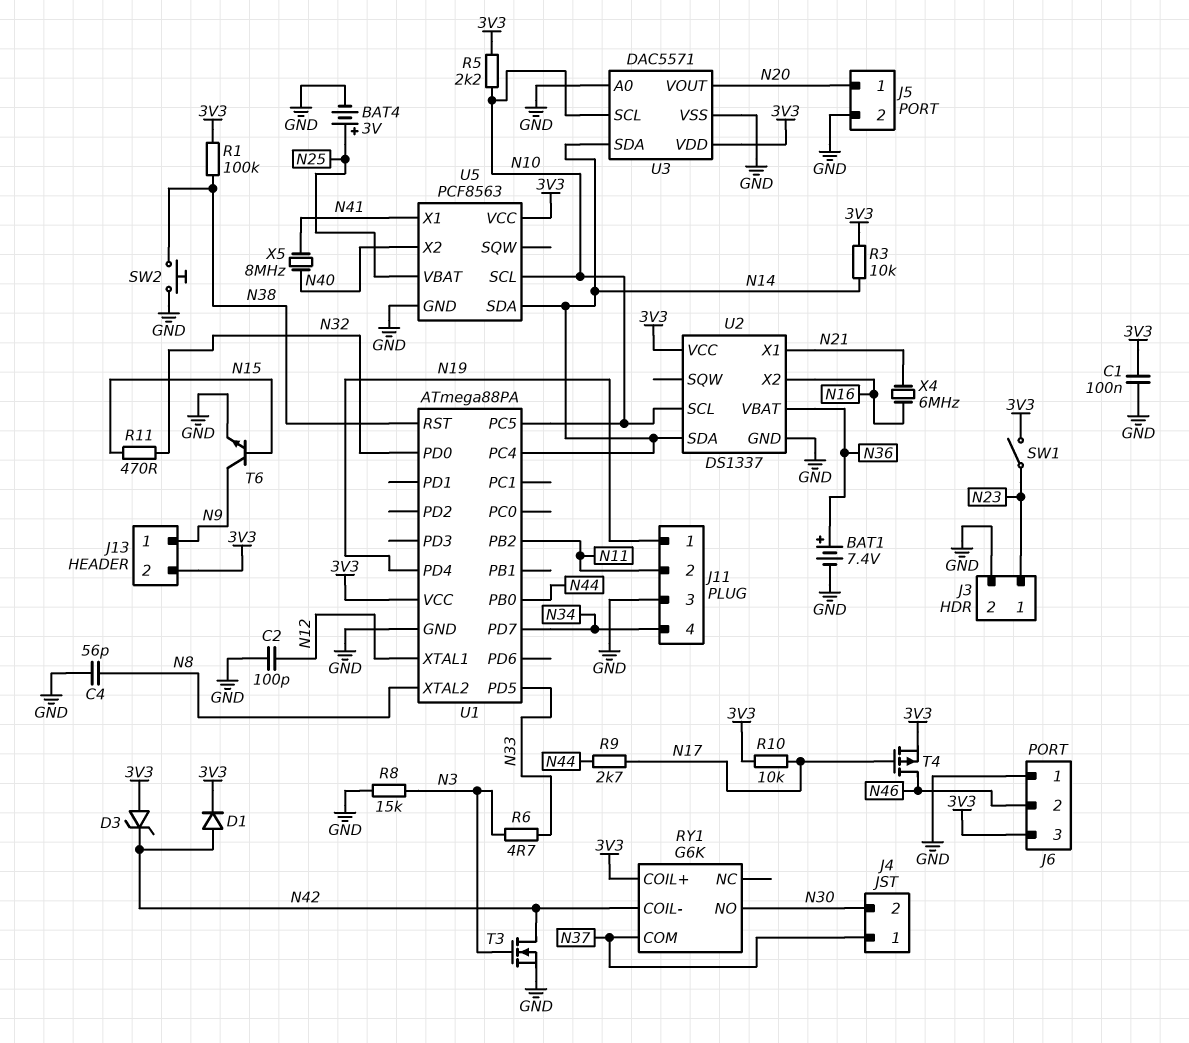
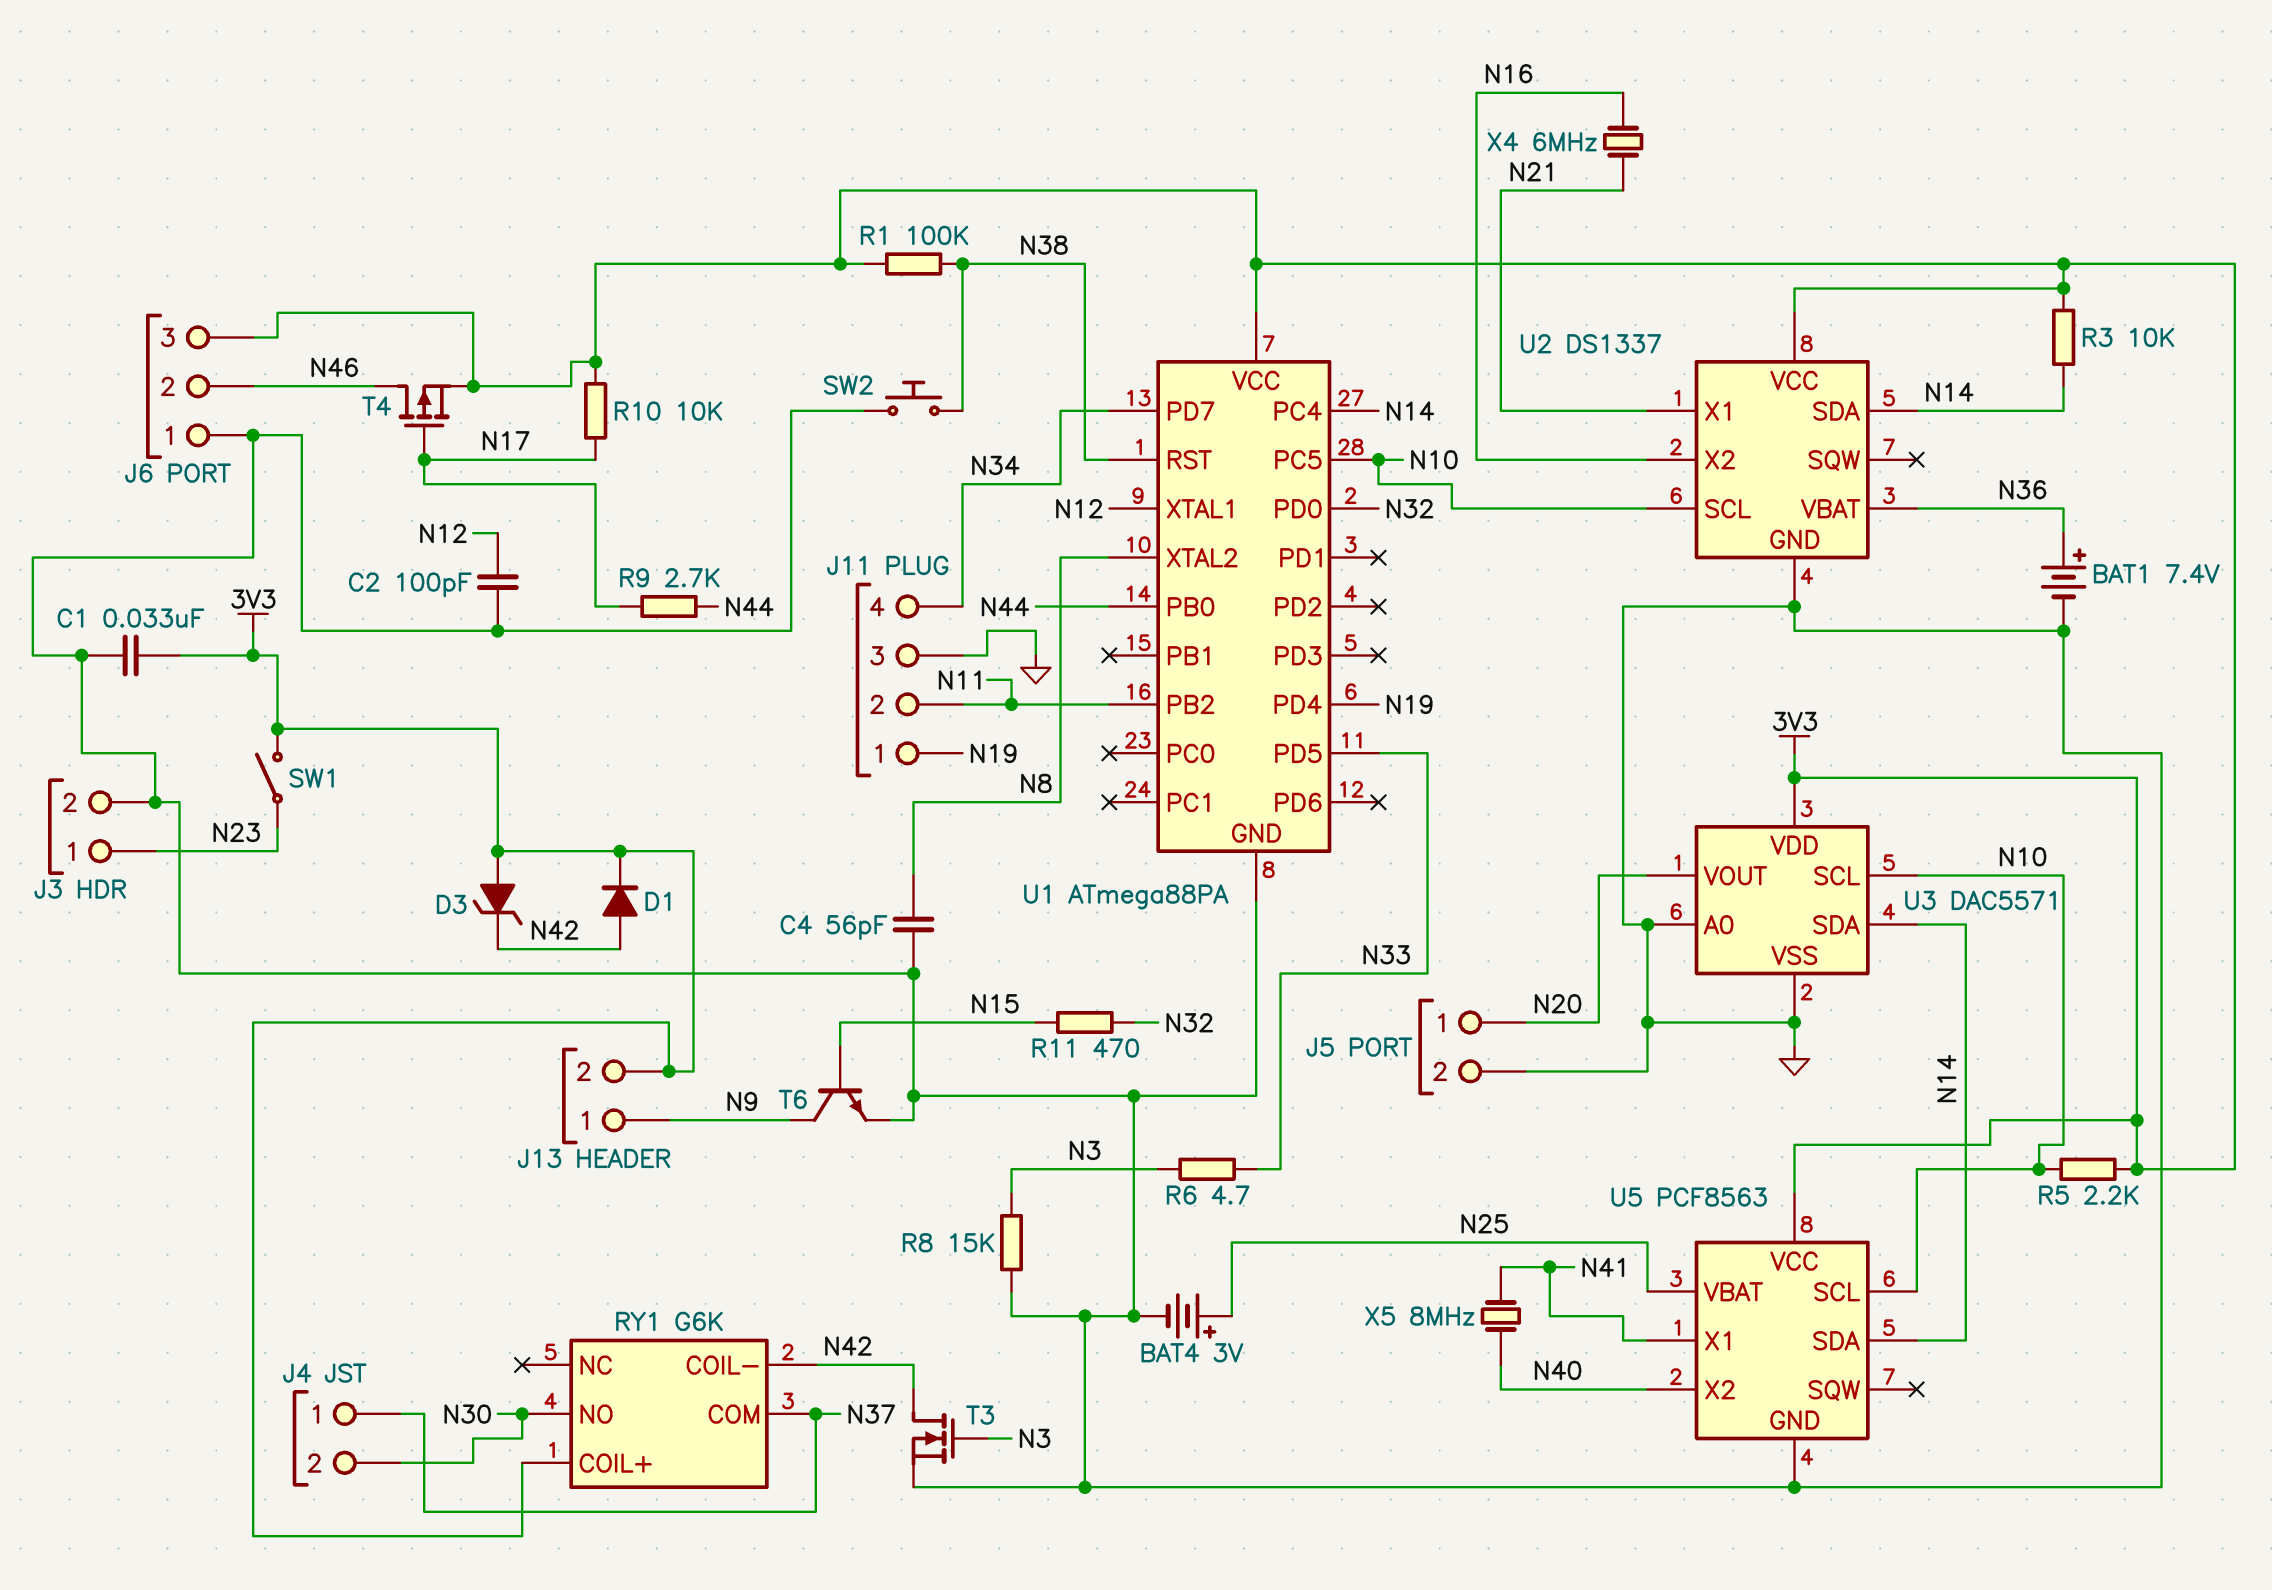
C1: 100nF (3V3, GND) -> 33nF (3V3, GND)

